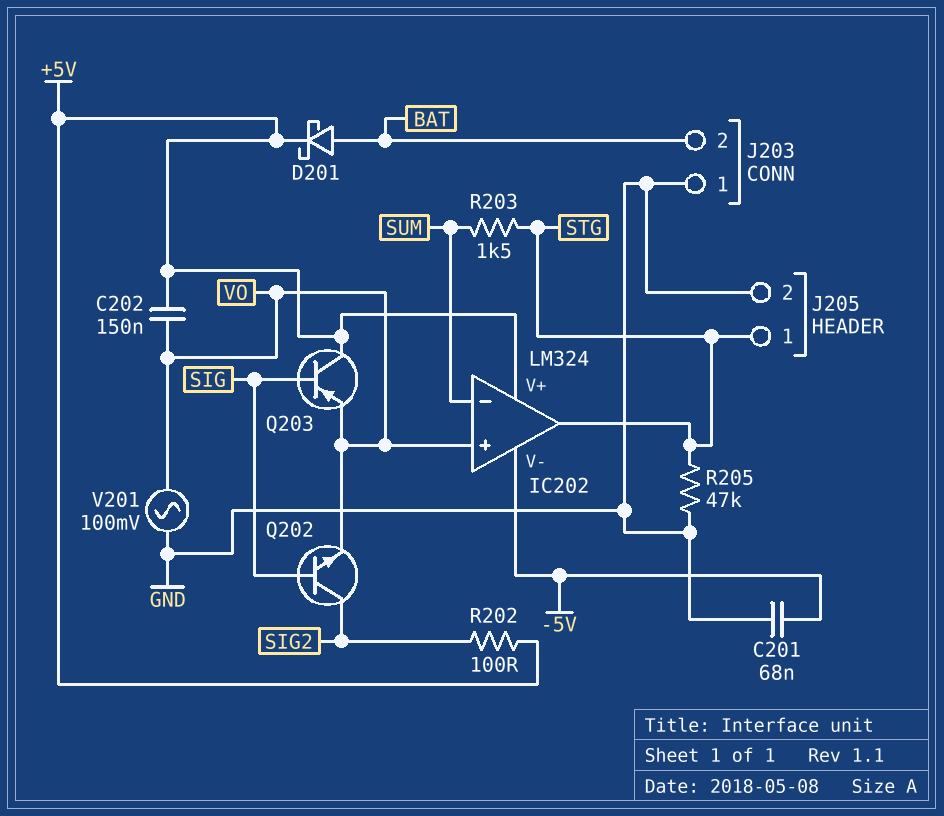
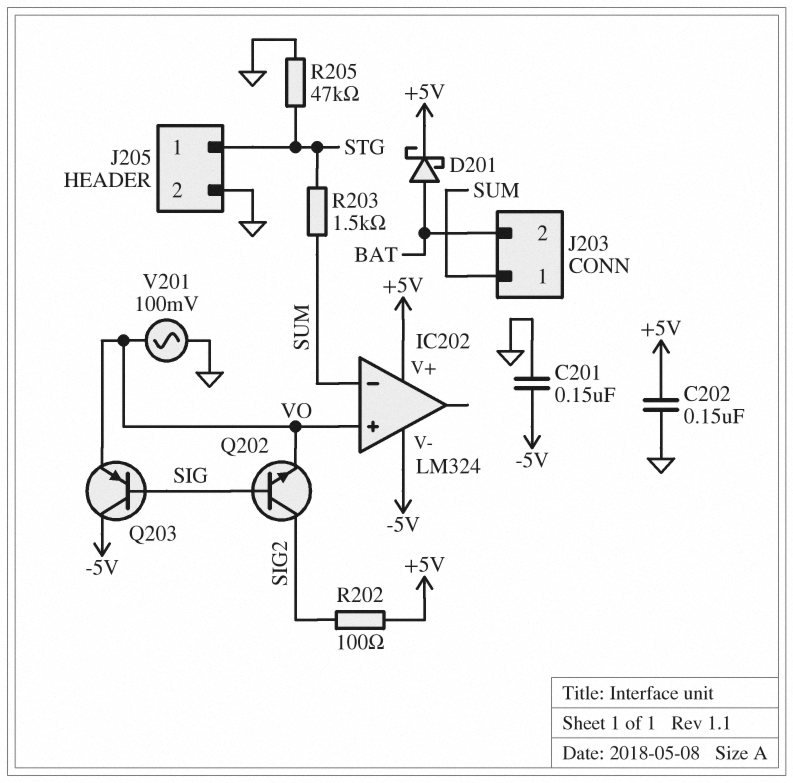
C201: 68nF (-5V, GND) -> 150nF (-5V, GND)
C202: 150nF (+5V, VO) -> 150nF (+5V, GND)
IC202 pin out: STG -> none
J203 pin 1: GND -> SUM
Q203: PNP (B SIG, C +5V, E VO) -> PNP (B SIG, C -5V, E VO)

